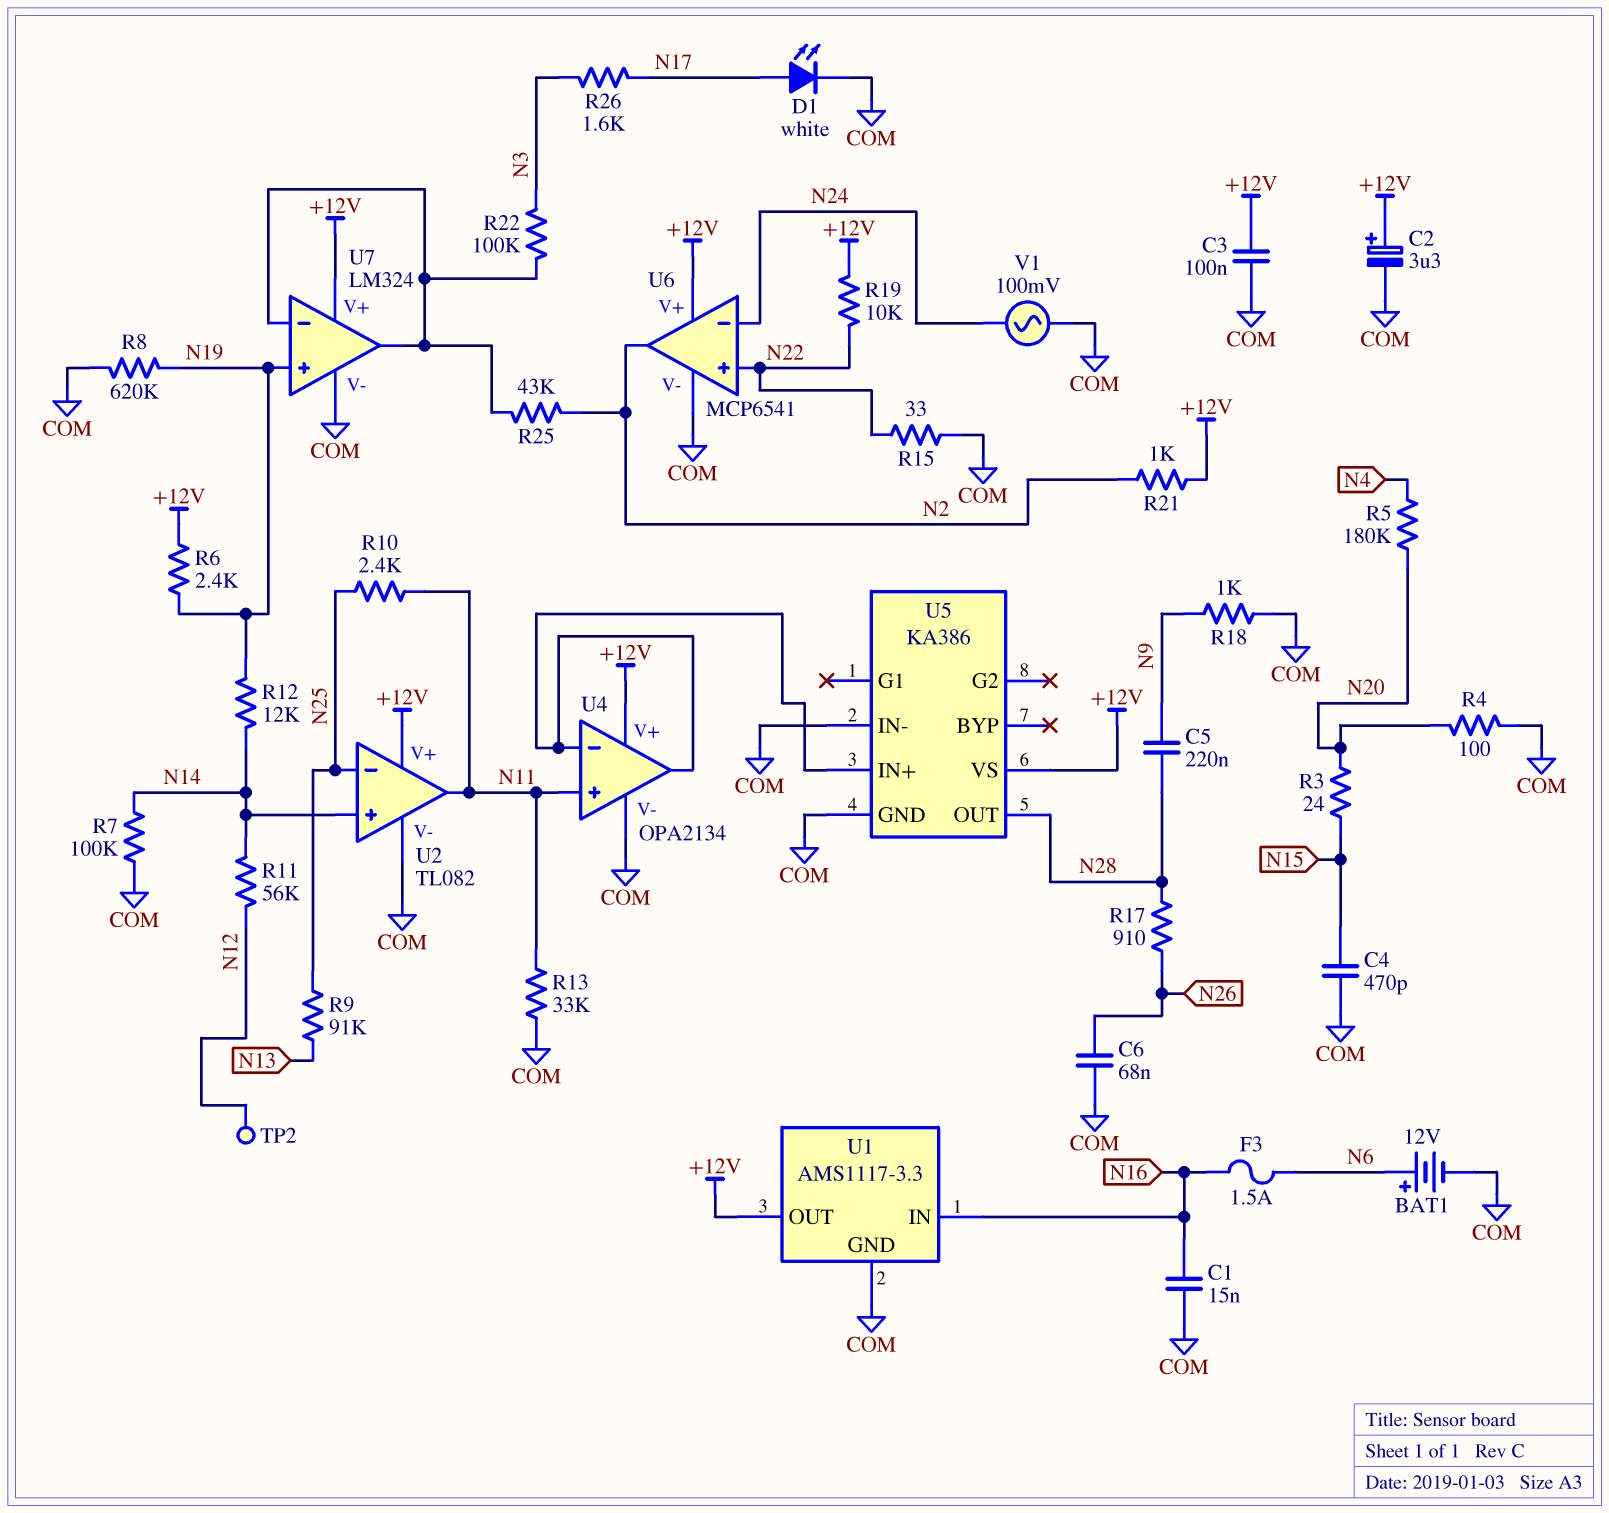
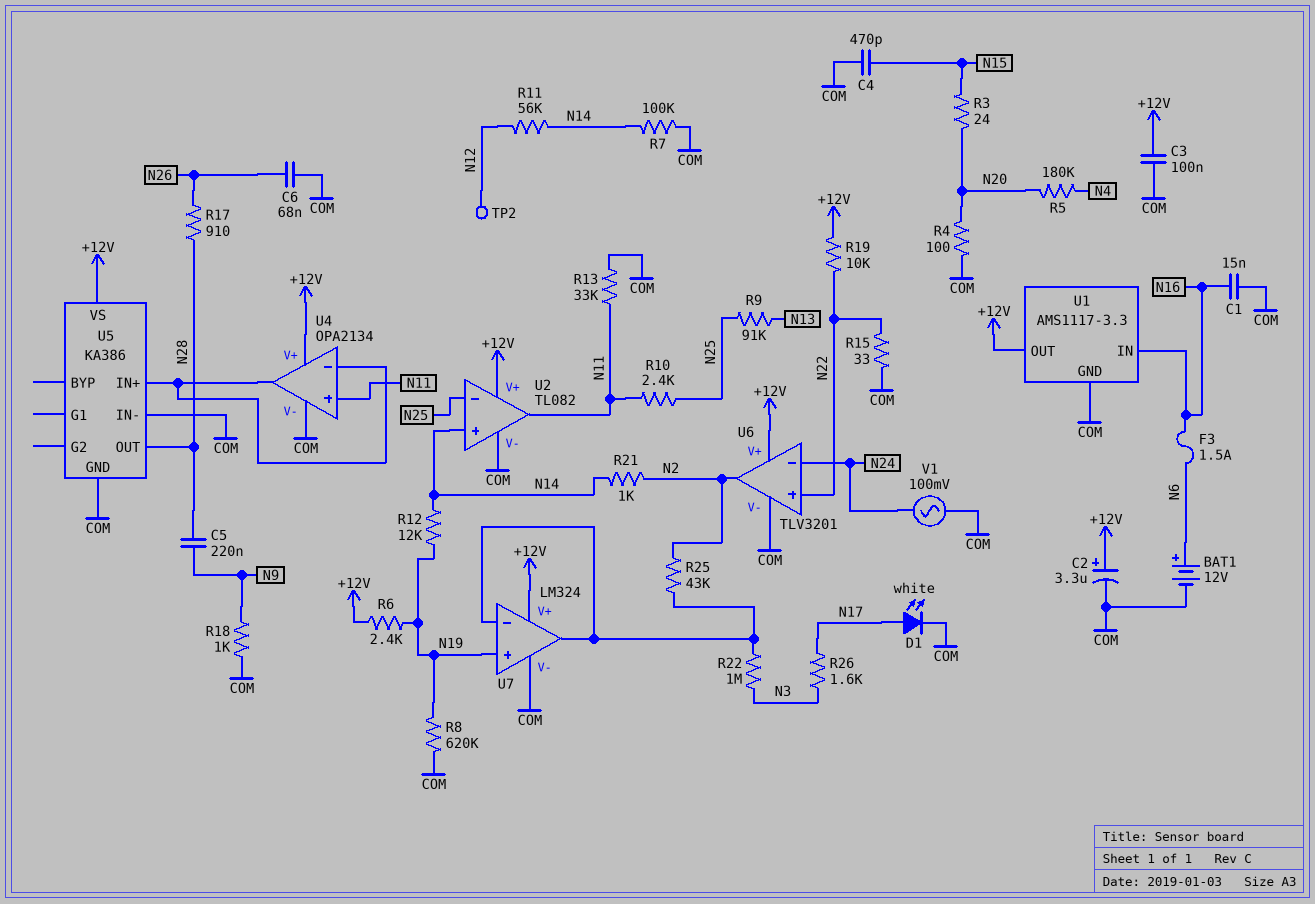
R21: 1k (+12V, N2) -> 1k (N2, N14)
R22: 100k (N3, U7/in-) -> 1M (N3, U7/in-)
U6: MCP6541 -> TLV3201

